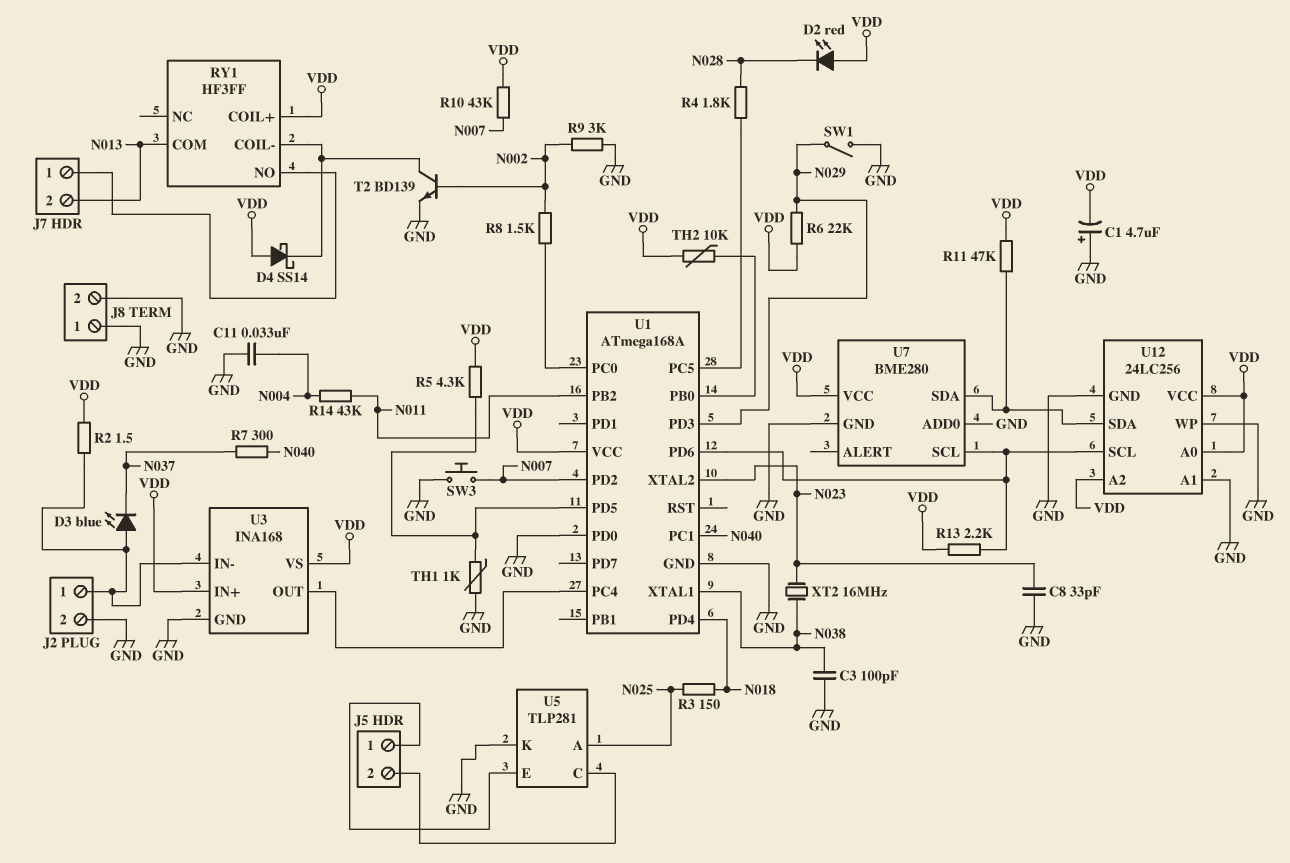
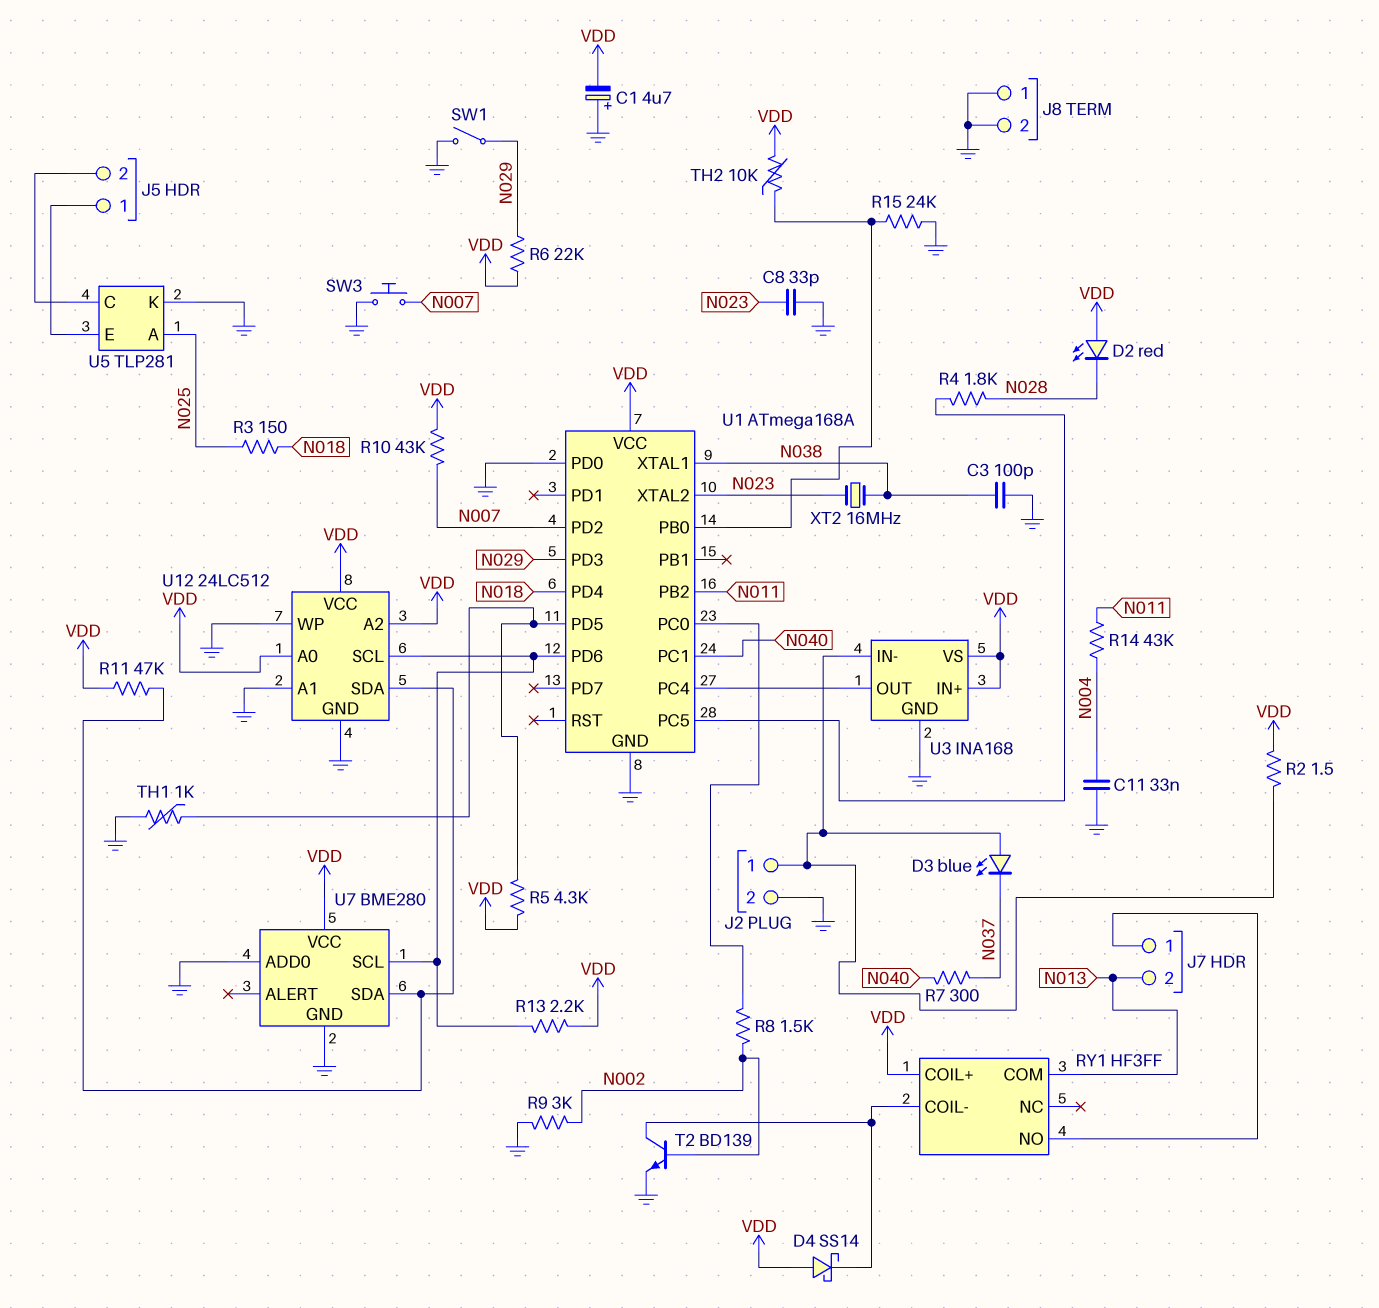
R15: none -> 24k (GND, U1/PB0)
U12: 24LC256 -> 24LC512

